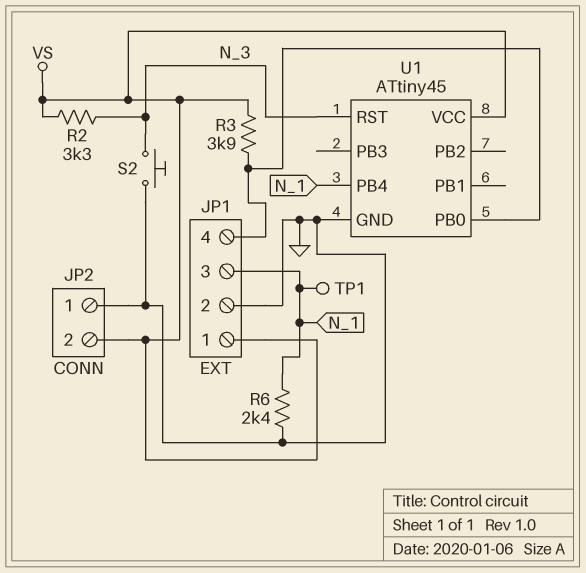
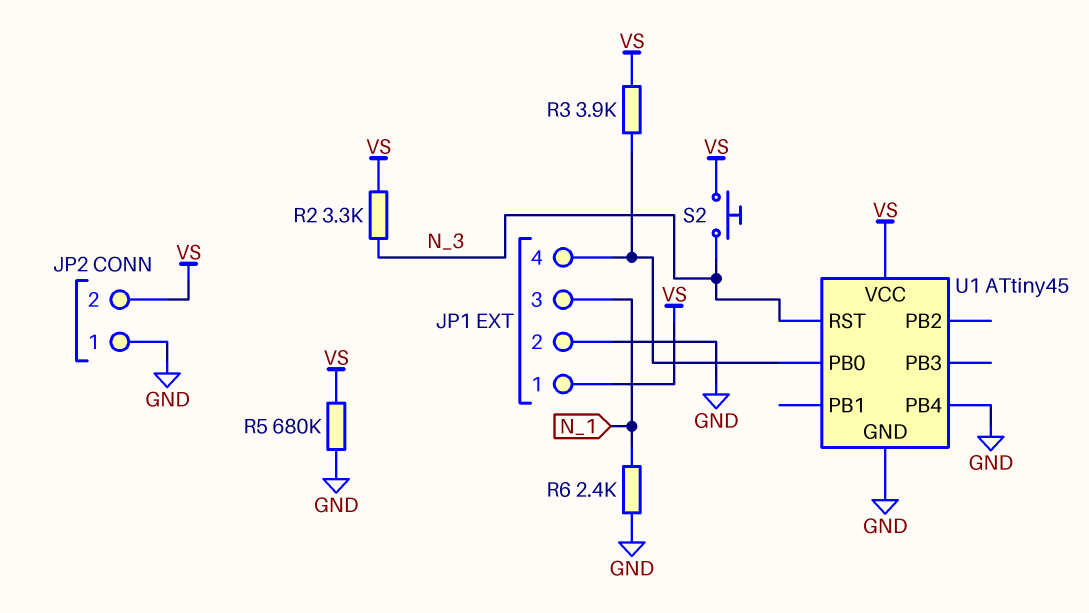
R5: none -> 680k (GND, VS)
S2: button (GND, N_3) -> button (N_3, VS)
TP1: test point (N_1) -> none
U1 pin PB4: N_1 -> GND

